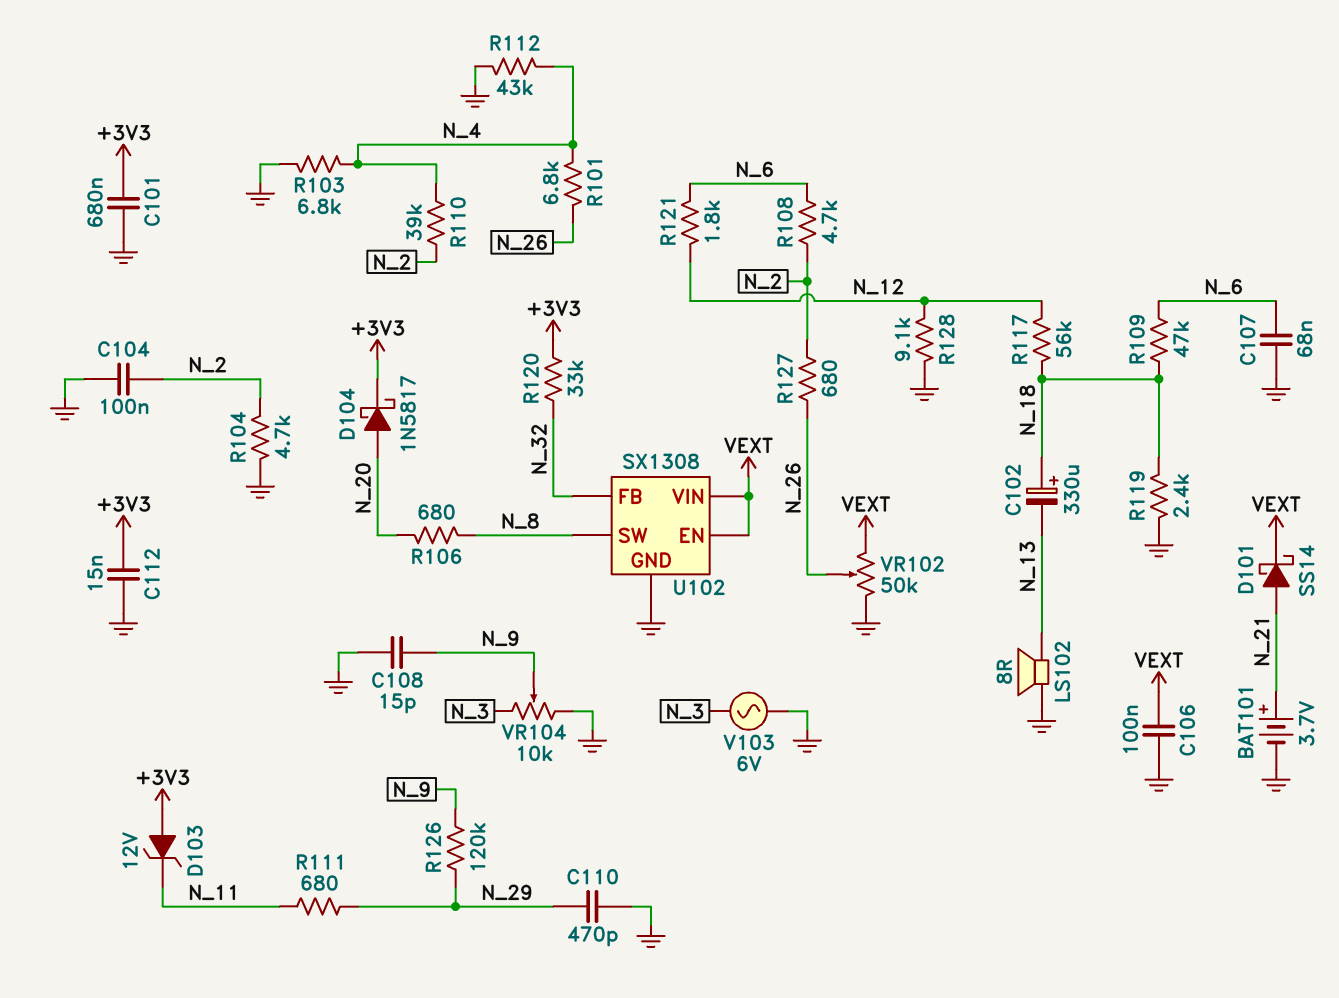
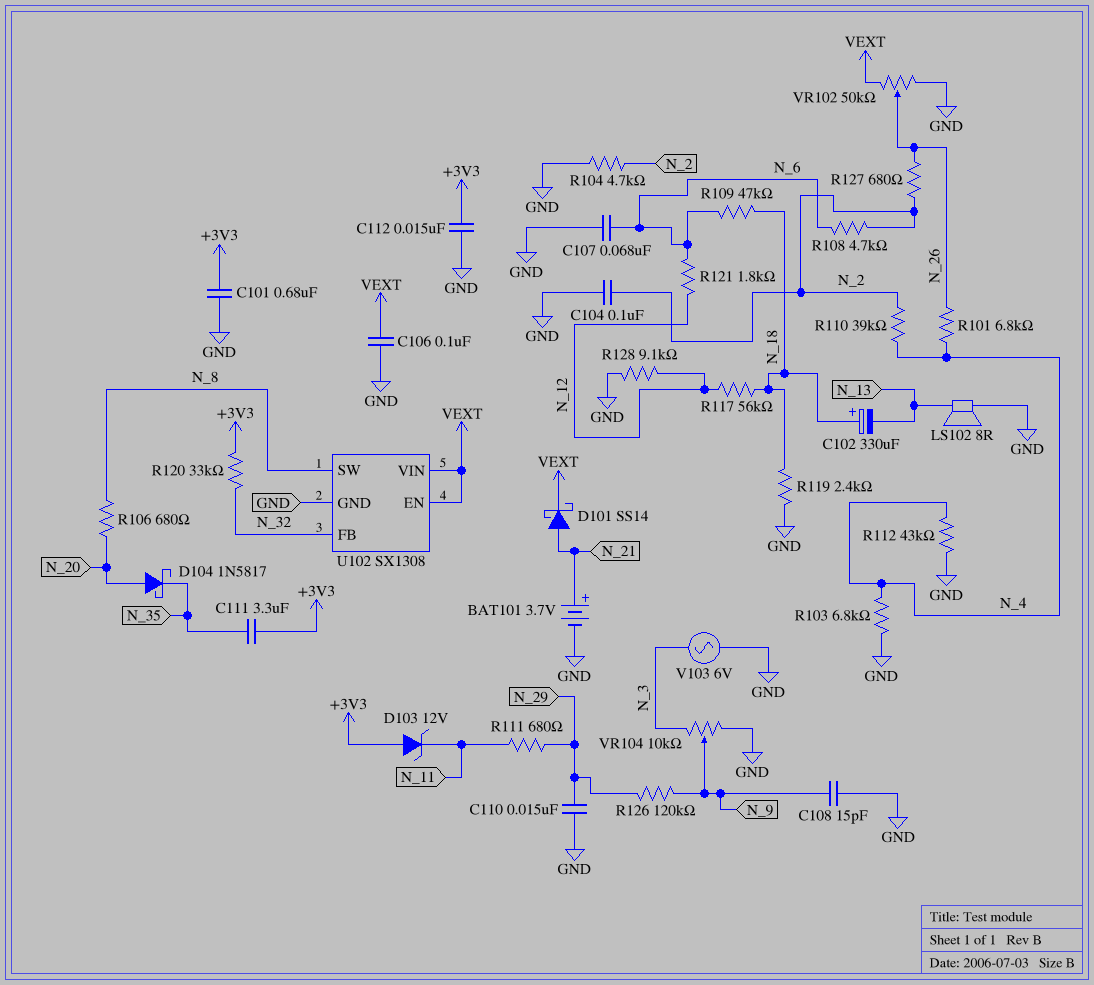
C110: 470pF (GND, N_29) -> 15nF (GND, N_29)
C111: none -> 3.3uF (+3V3, N_35)
D104: schottky 1N5817 (A N_20, K +3V3) -> schottky 1N5817 (A N_20, K N_35)

